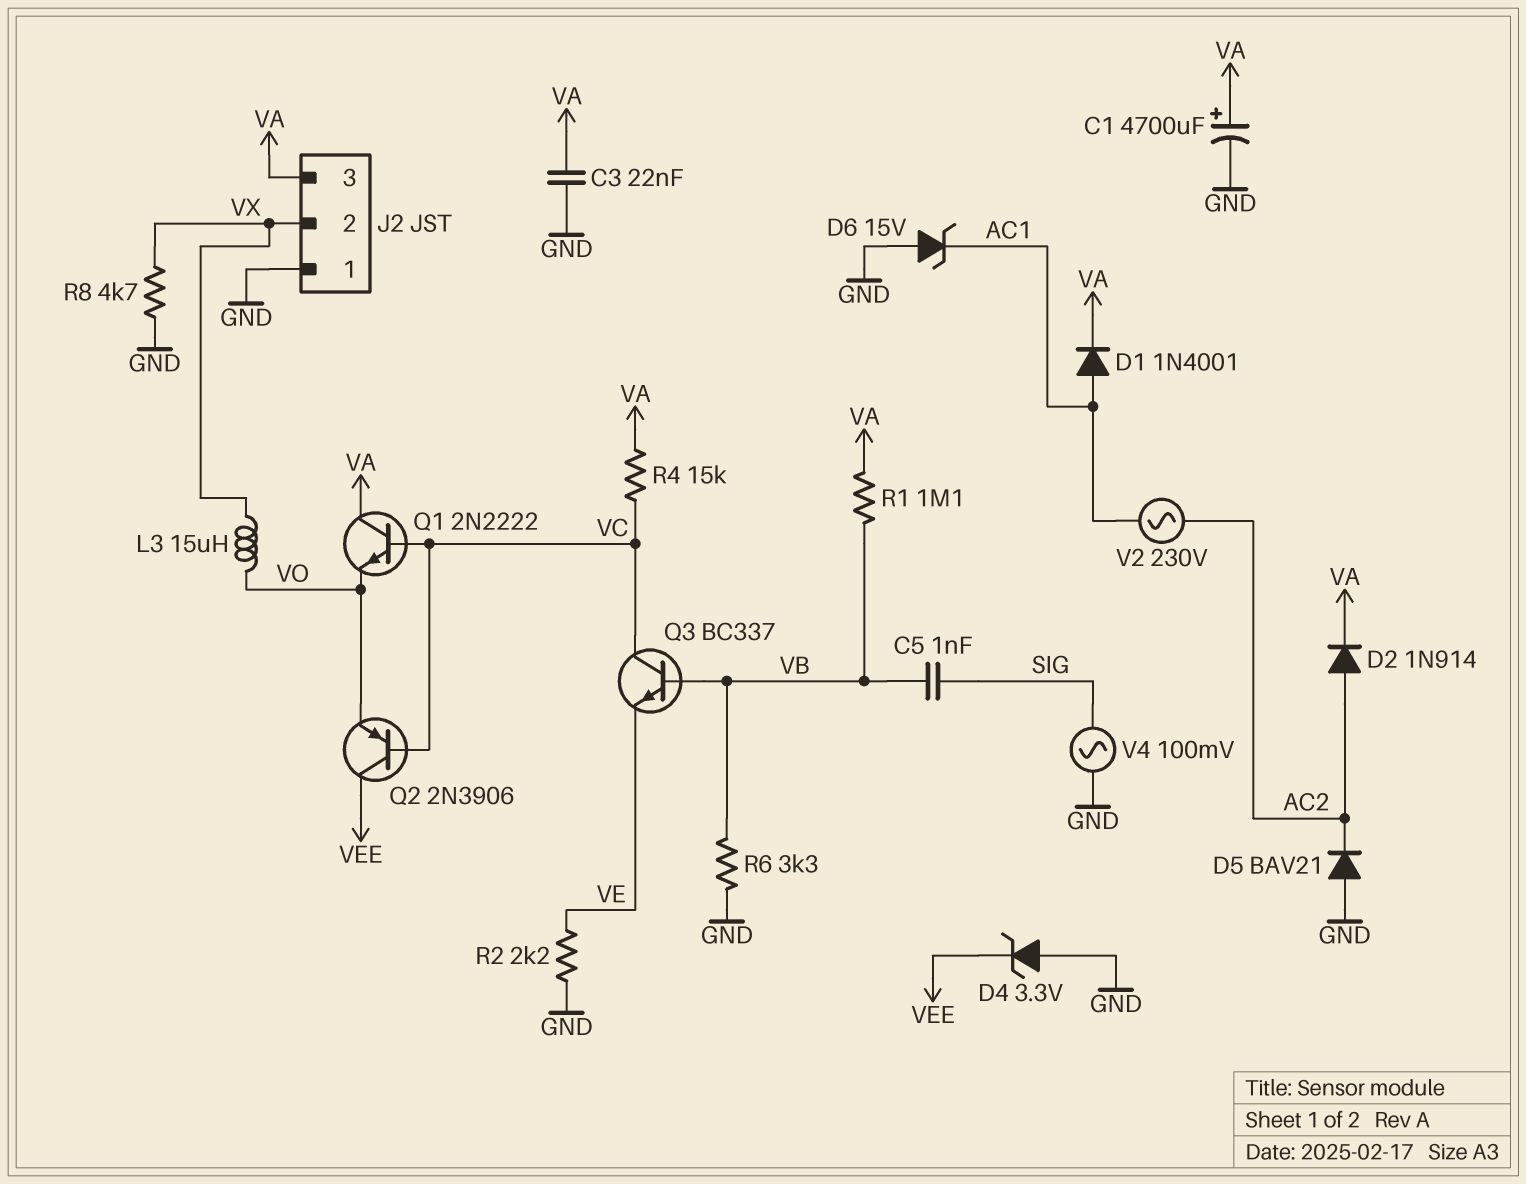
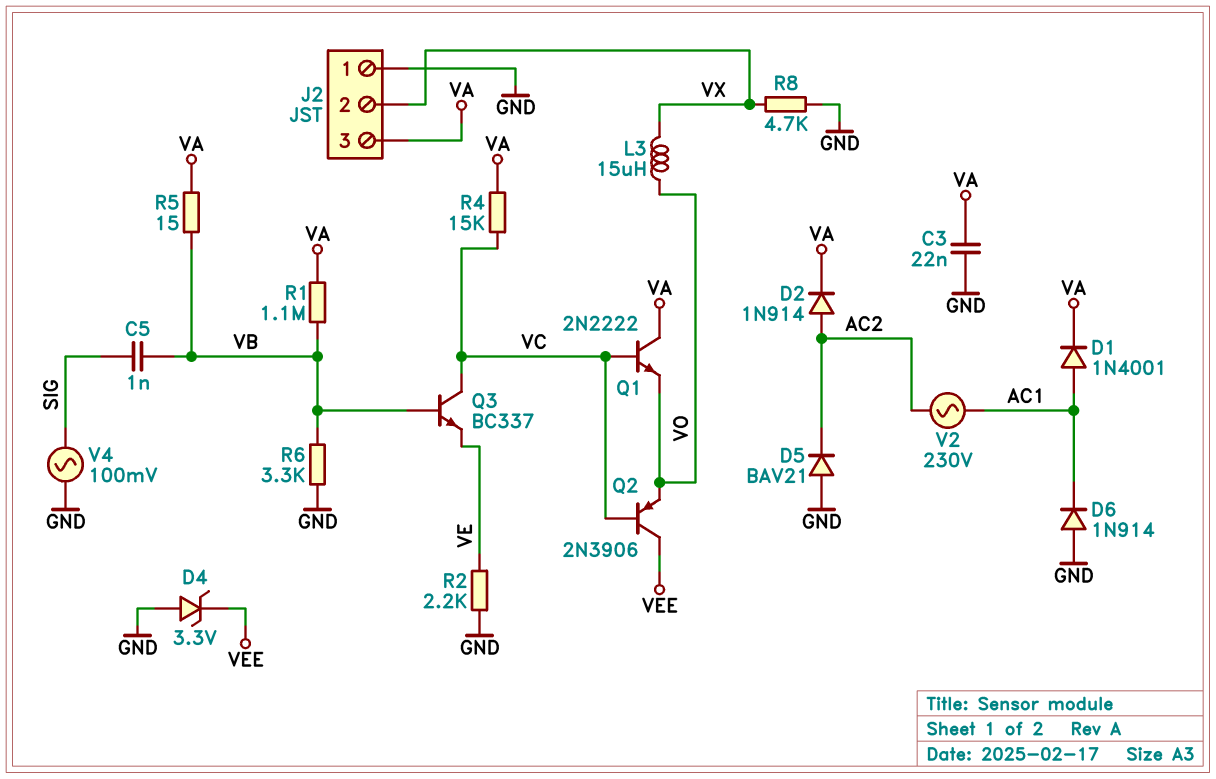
C1: 4700uF (plus VA, minus GND) -> none
D6: zener 15V (A GND, K AC1) -> diode 1N914 (A GND, K AC1)
R5: none -> 15 (VA, VB)

